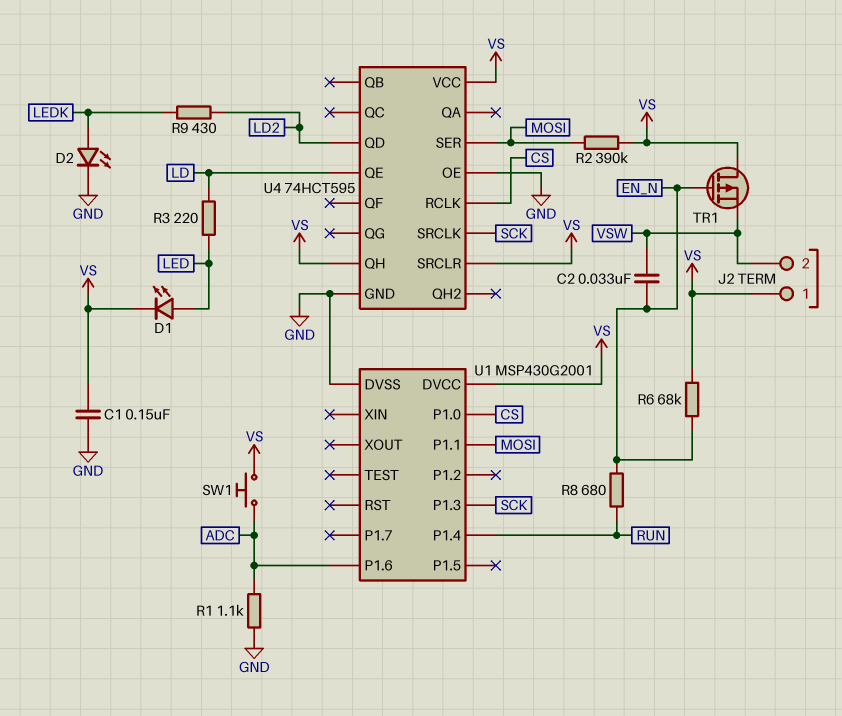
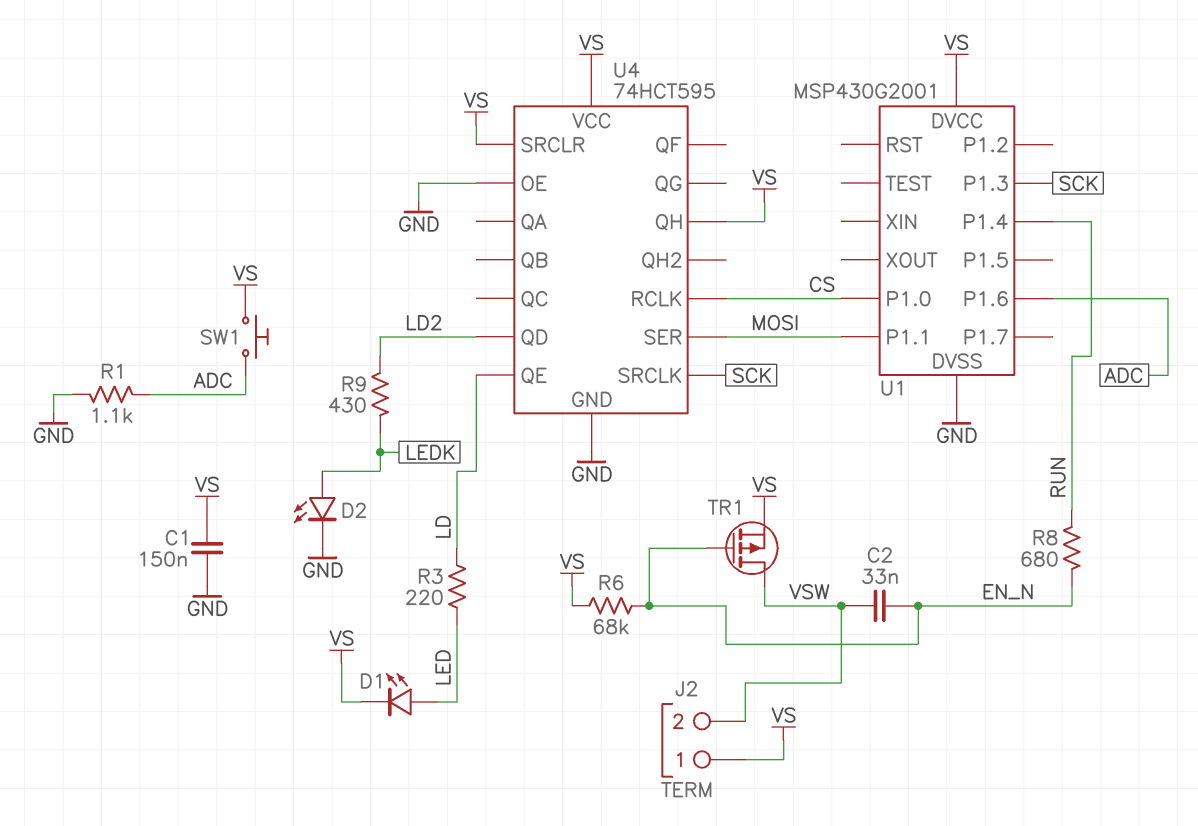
R2: 390k (MOSI, VS) -> none
TR1: PMOS (G EN_N, D VS, S VSW) -> PMOS (G EN_N, D VSW, S VS)

